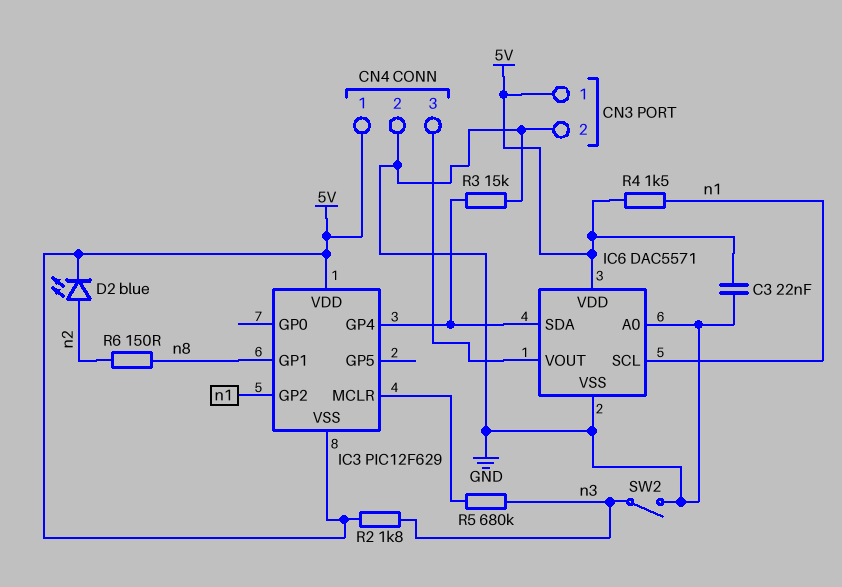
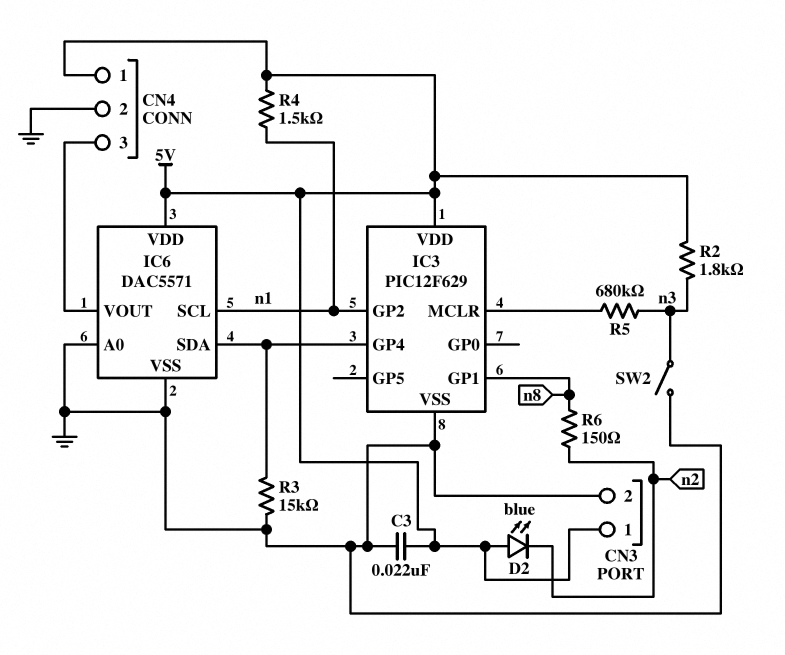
D2: LED blue (A n2, K 5V) -> LED blue (A 5V, K n2)
IC3 pin VSS: 5V -> GND

